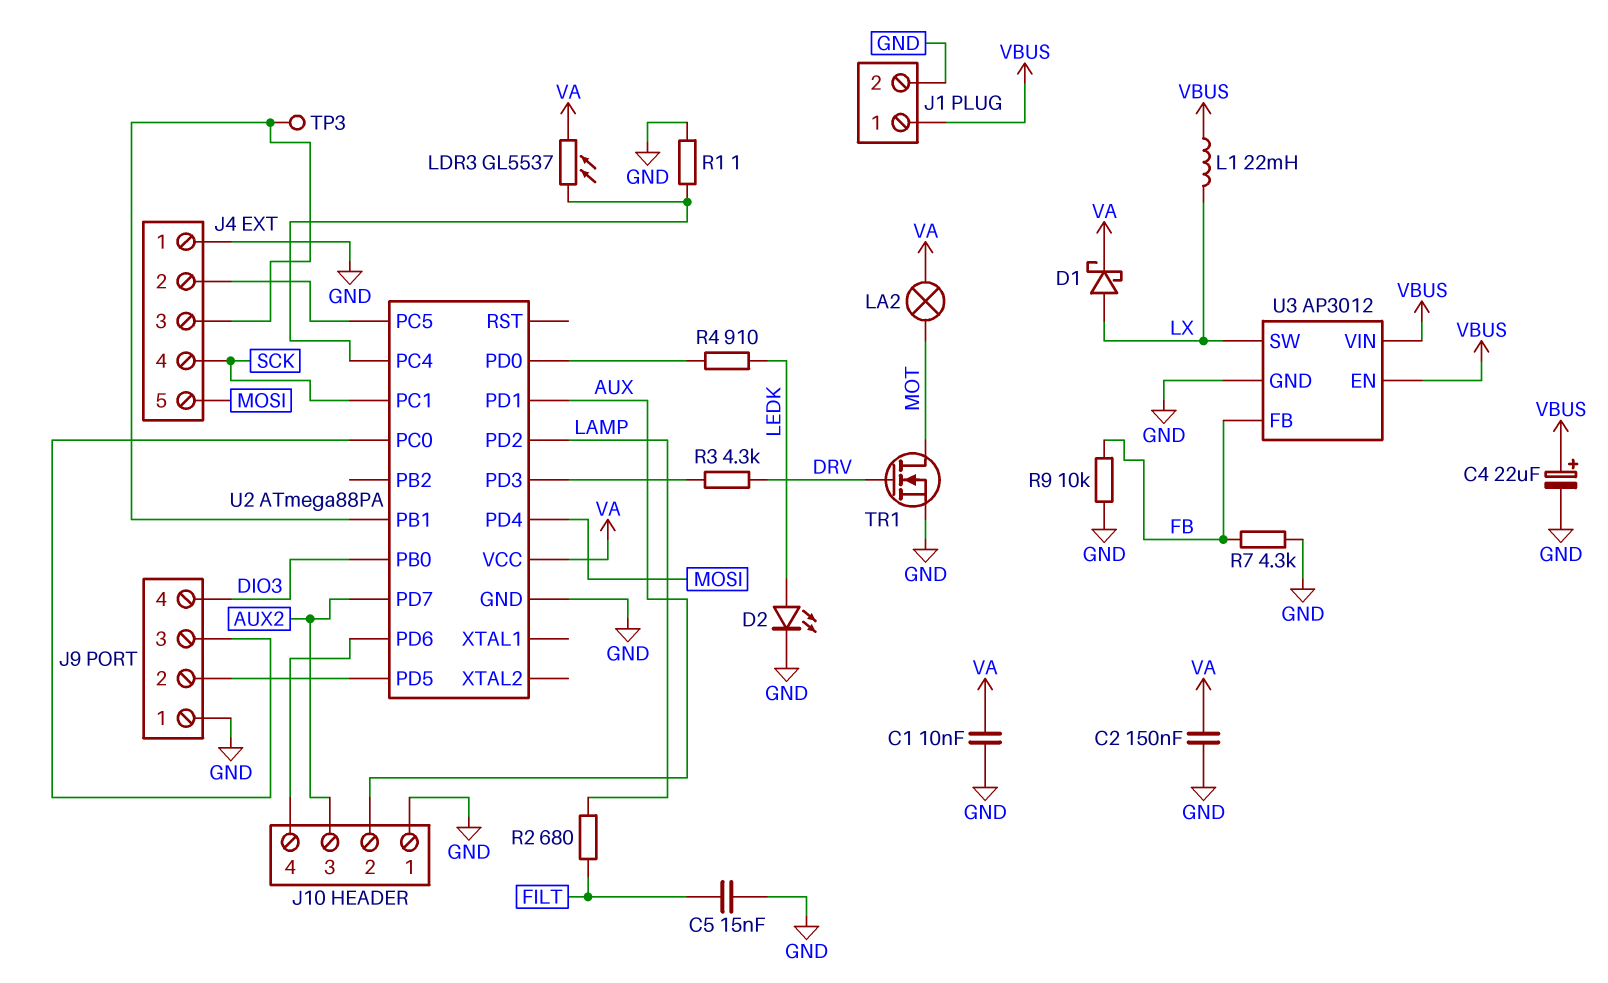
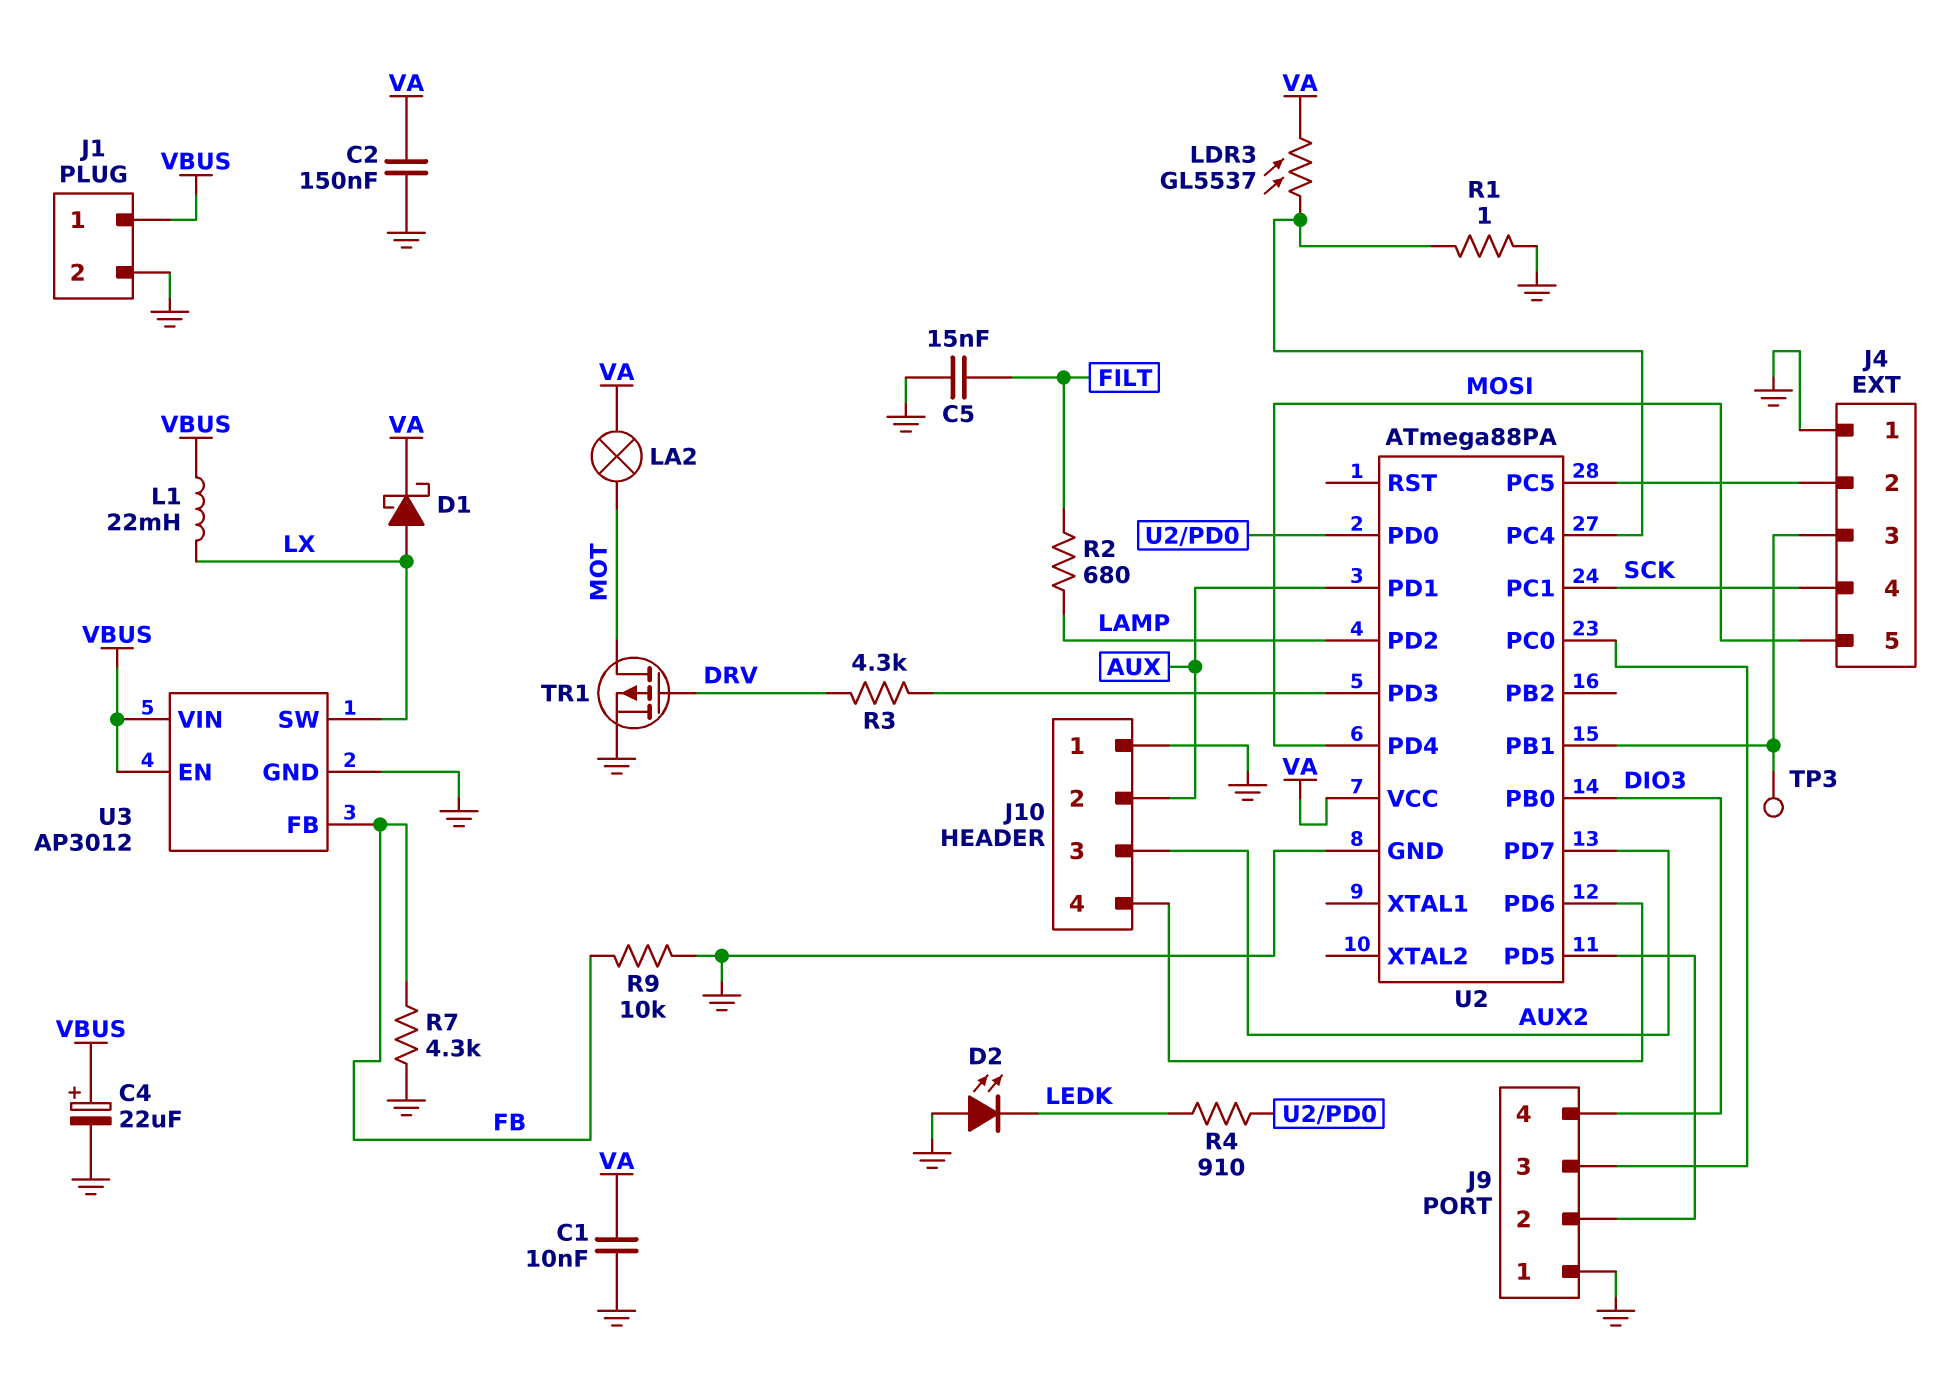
D2: LED (A LEDK, K GND) -> LED (A GND, K LEDK)
TR1: NMOS (G DRV, D MOT, S GND) -> PMOS (G DRV, D MOT, S GND)

